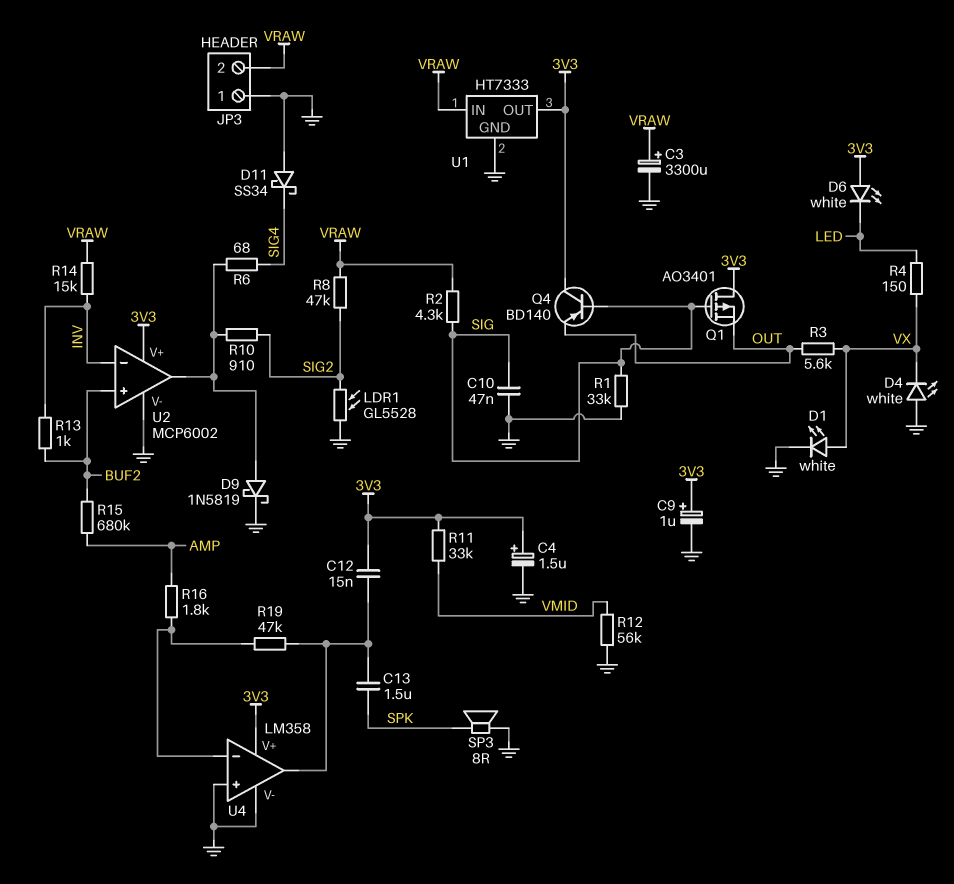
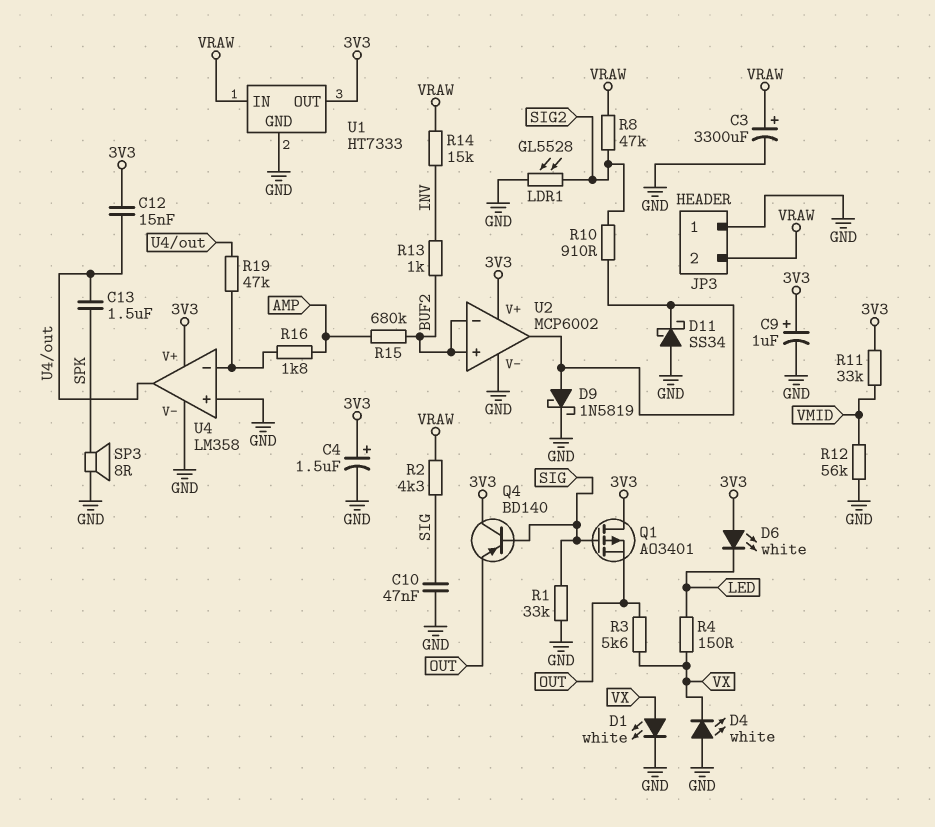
D11: schottky SS34 (A GND, K SIG4) -> schottky SS34 (A GND, K U2/out)
R6: 68 (SIG4, U2/out) -> none
U2 pin in-: INV -> BUF2

